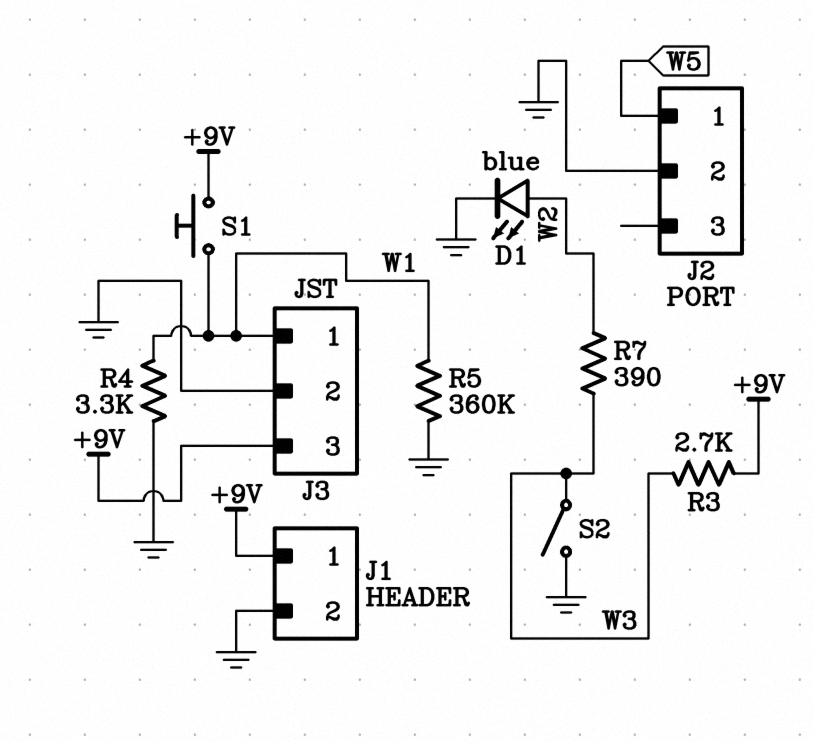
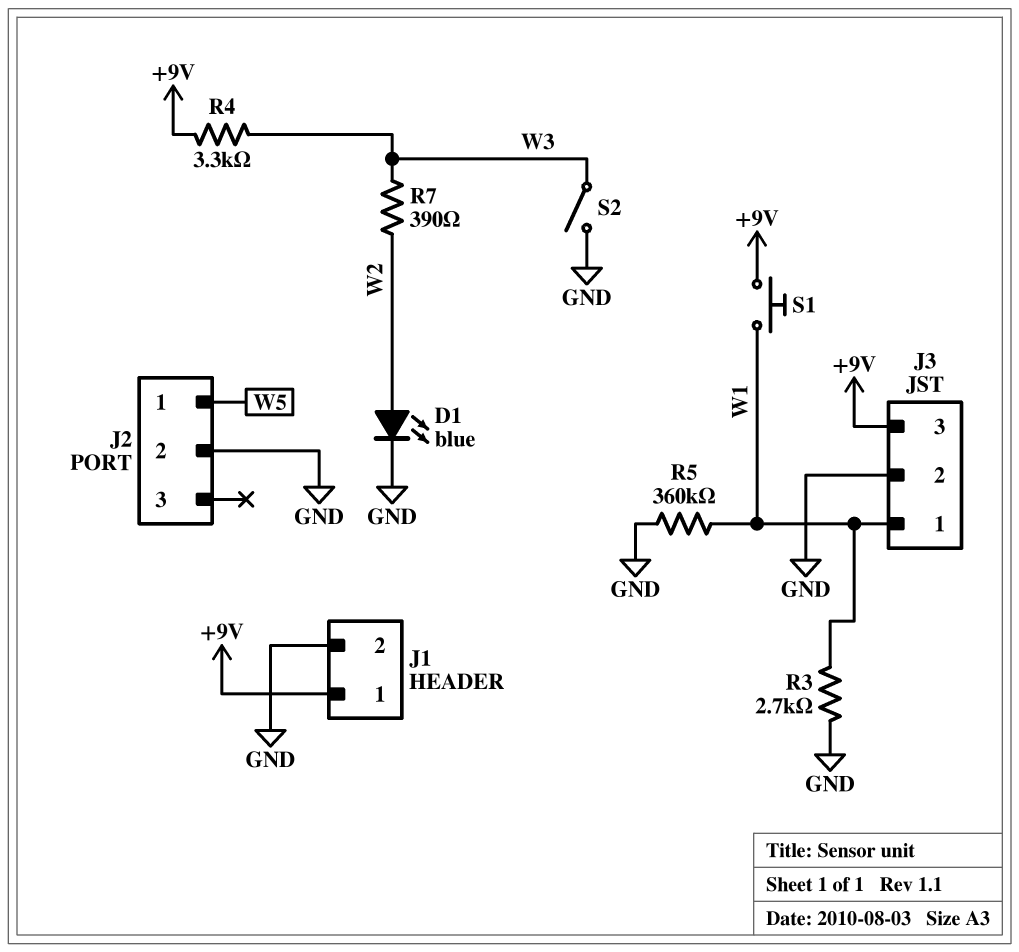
R3: 2.7k (+9V, W3) -> 2.7k (GND, W1)
R4: 3.3k (GND, W1) -> 3.3k (+9V, W3)

